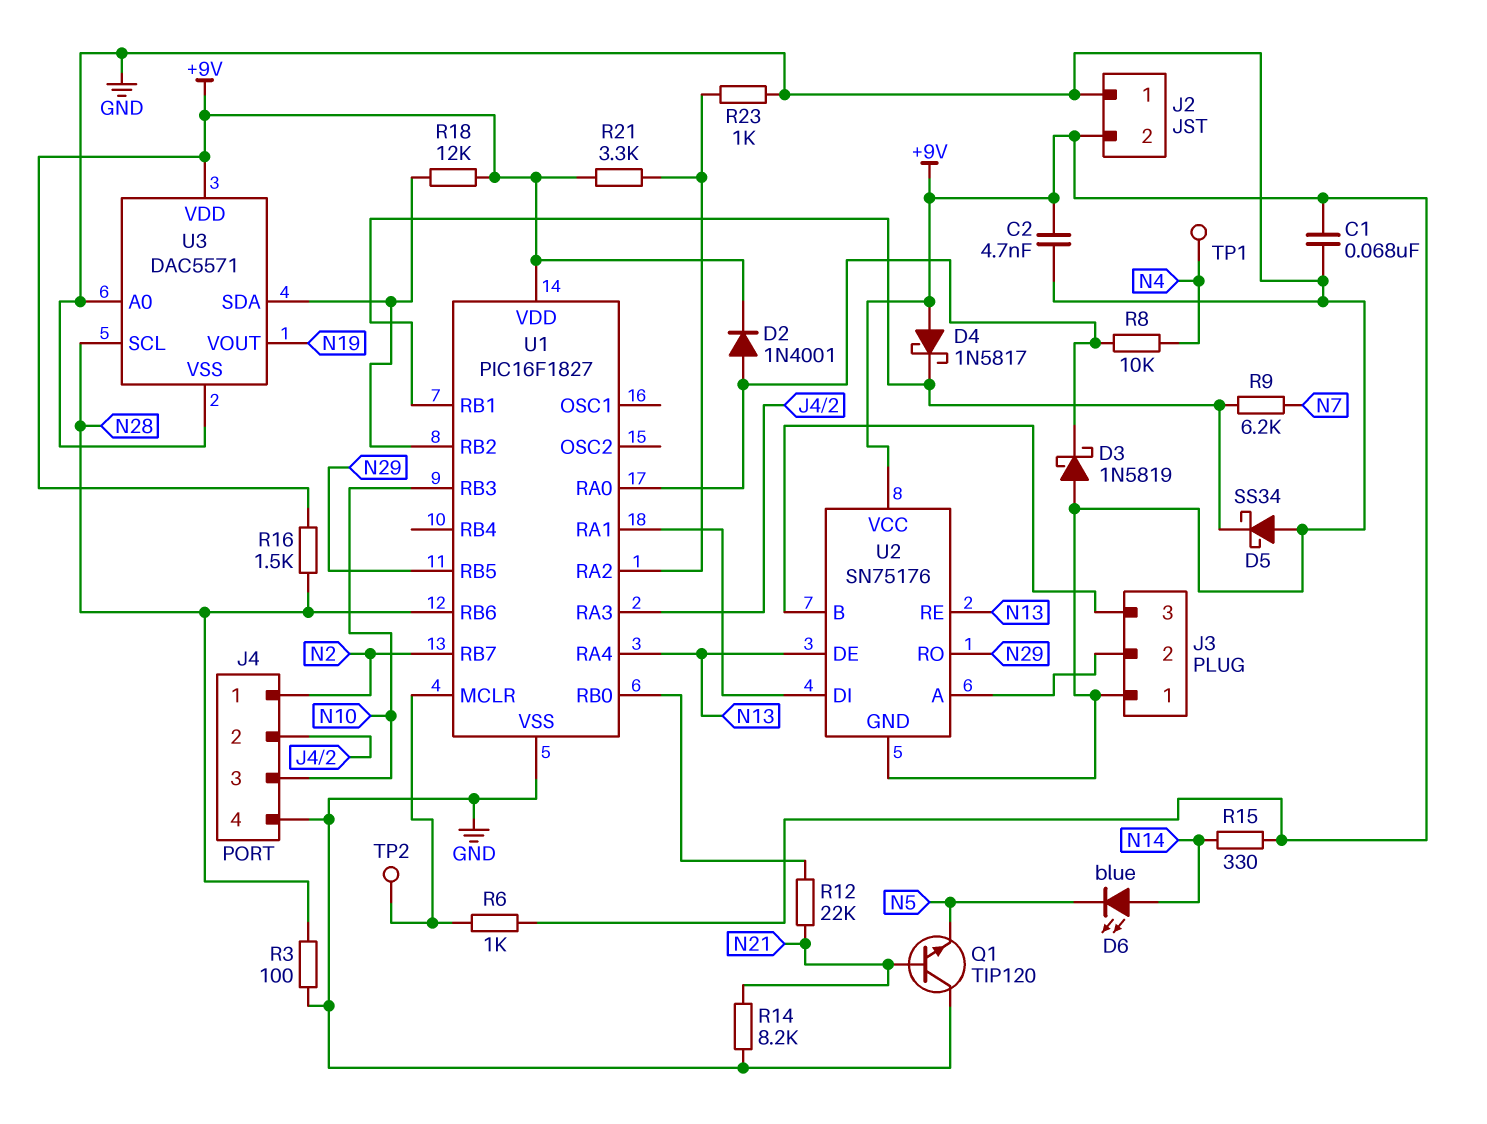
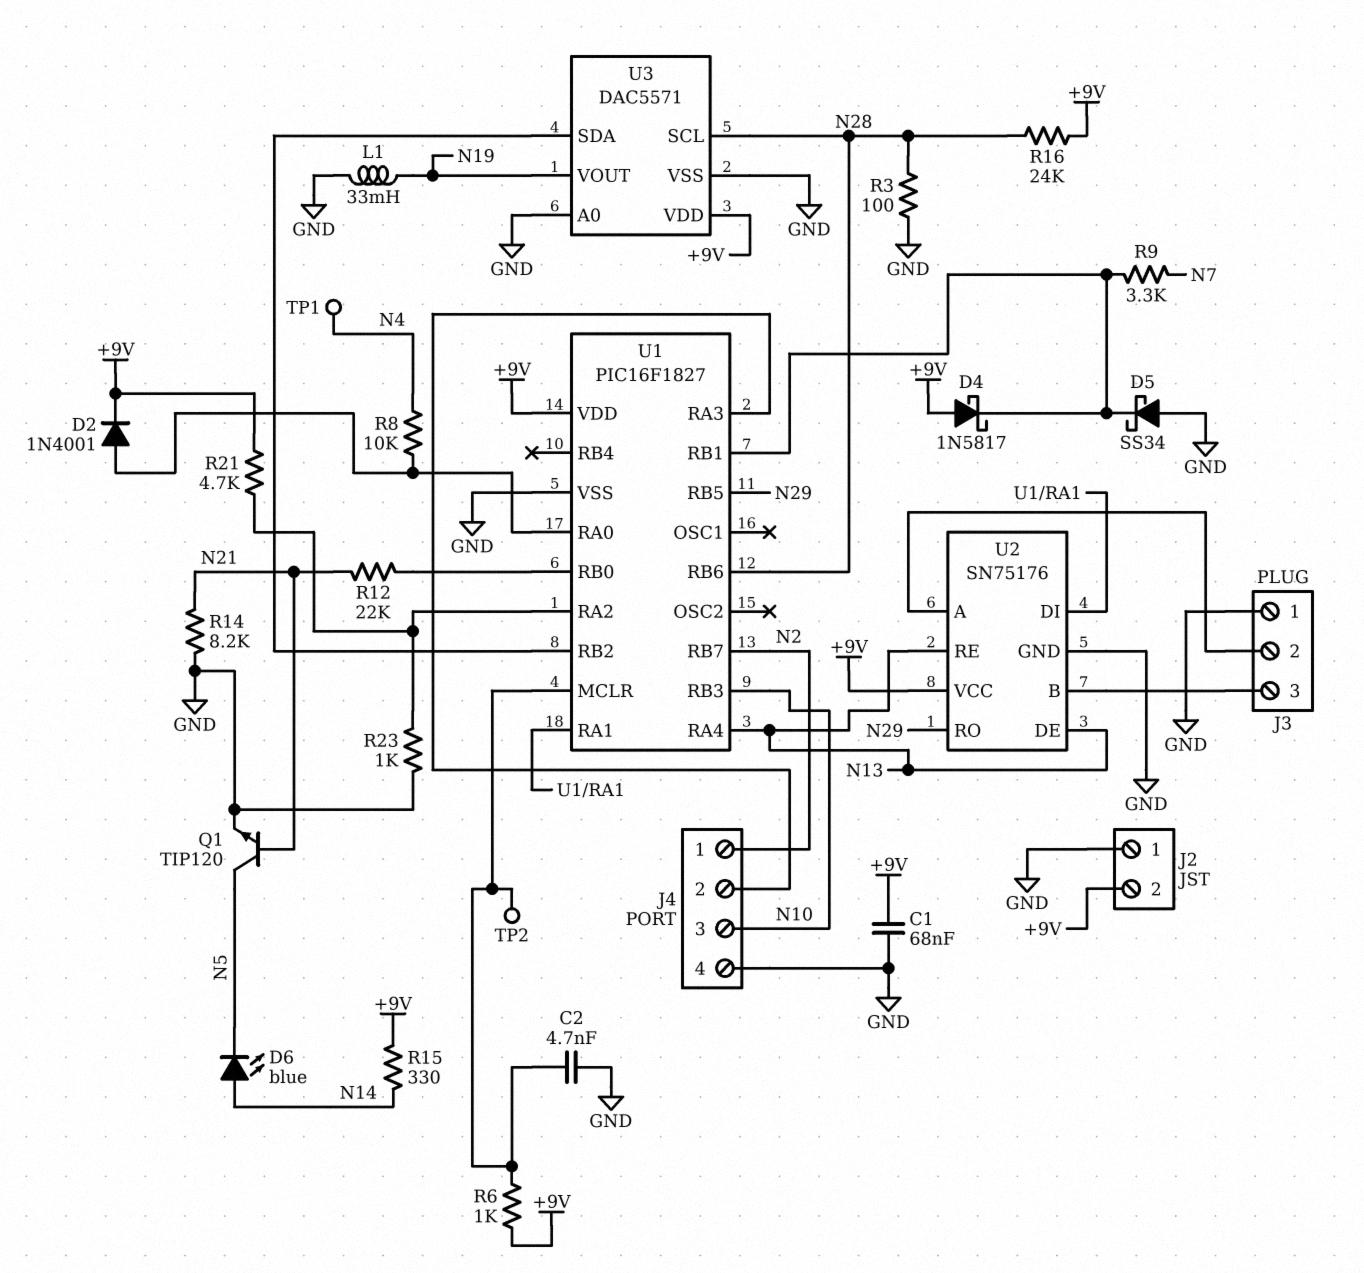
C2: 4.7nF (+9V, GND) -> 4.7nF (GND, U1/MCLR)
D3: schottky 1N5819 (A GND, K U1/RA0) -> none
L1: none -> 33mH (GND, N19)
Q1: NPN TIP120 (B N21, C GND, E N5) -> NPN TIP120 (B N21, C N5, E GND)
R9: 6.2k (N7, U1/RB1) -> 3.3k (N7, U1/RB1)
R16: 1.5k (+9V, N28) -> 24k (+9V, N28)
R18: 12k (+9V, U1/RB2) -> none
R21: 3.3k (+9V, U1/RA2) -> 4.7k (+9V, U1/RA2)

